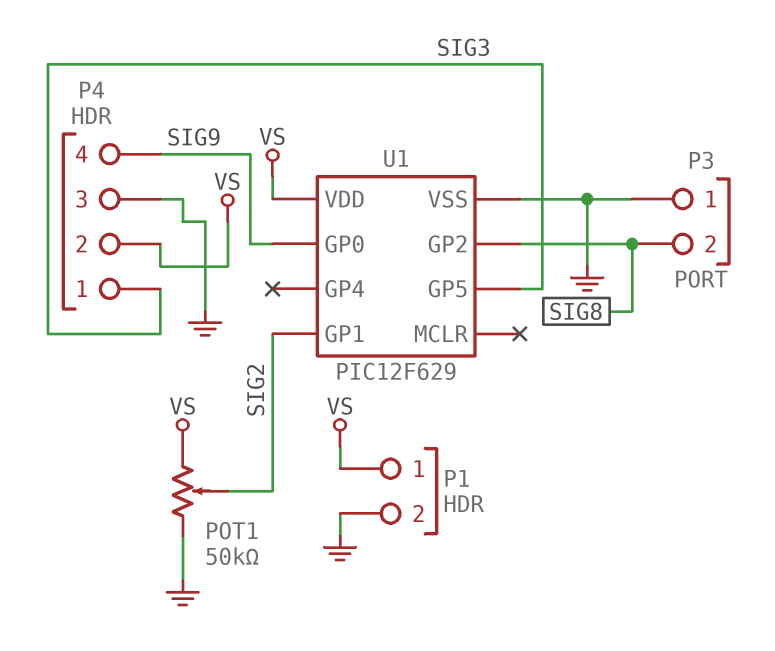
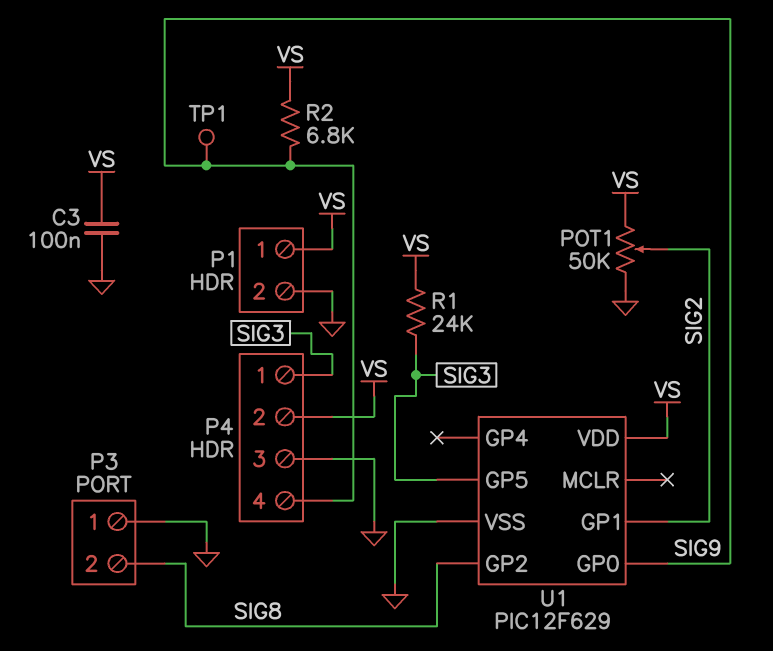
C3: none -> 100nF (GND, VS)
R1: none -> 24k (SIG3, VS)
R2: none -> 6.8k (SIG9, VS)
TP1: none -> test point (SIG9)

